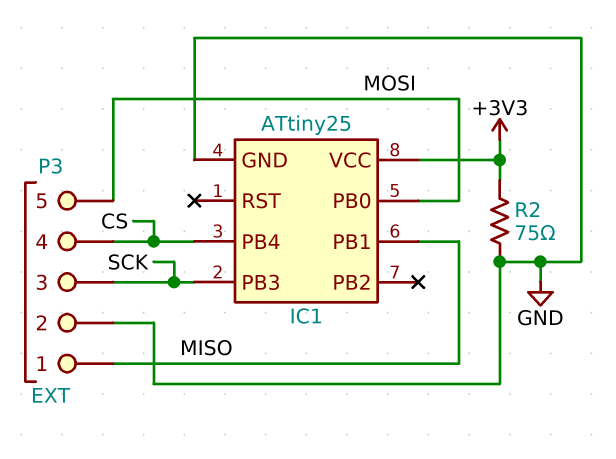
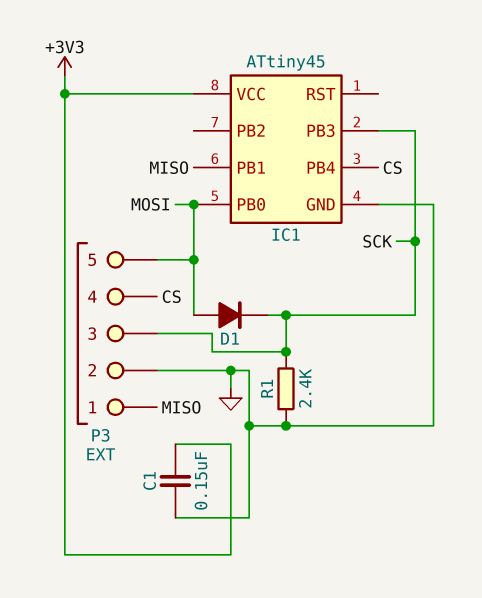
C1: none -> 150nF (+3V3, GND)
D1: none -> diode (A MOSI, K SCK)
IC1: ATtiny25 -> ATtiny45
R1: none -> 2.4k (GND, SCK)
R2: 75 (+3V3, GND) -> none

